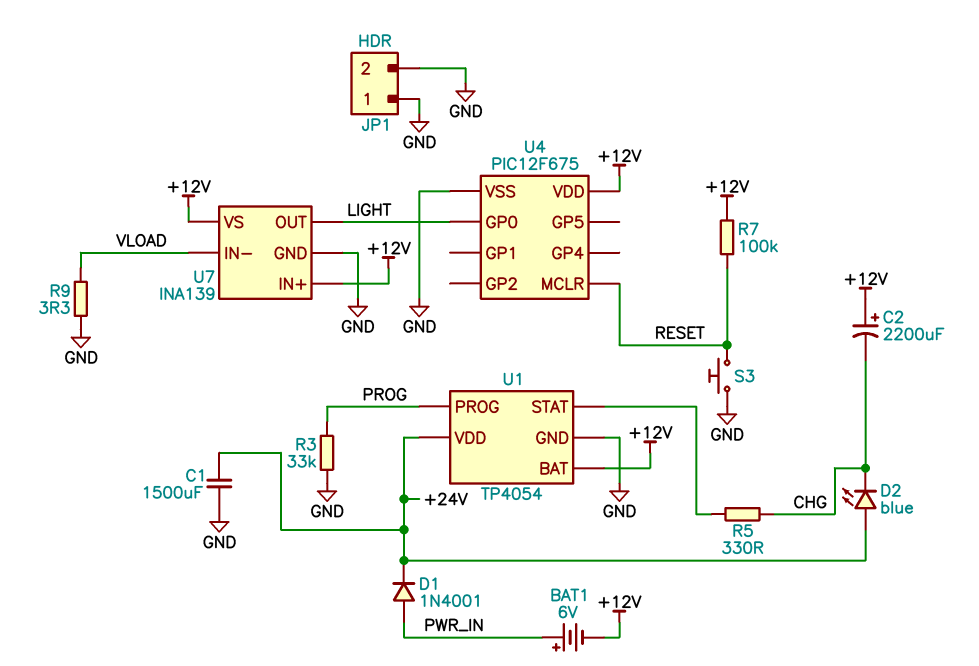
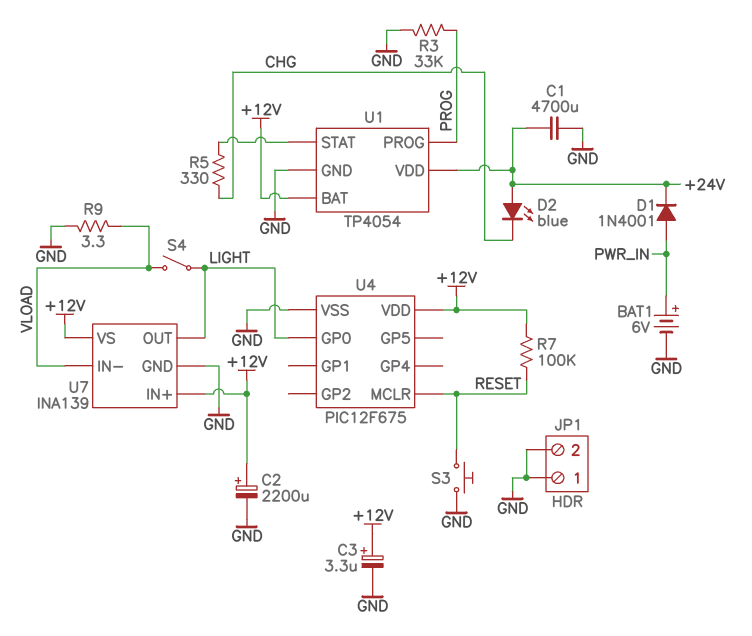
BAT1: 6V (plus PWR_IN, minus +12V) -> 6V (plus PWR_IN, minus GND)
C1: 1500uF (+24V, GND) -> 4700uF (+24V, GND)
C2: 2200uF (plus +12V, minus CHG) -> 2200uF (plus +12V, minus GND)
C3: none -> 3.3uF (plus +12V, minus GND)
S4: none -> switch (LIGHT, VLOAD)

